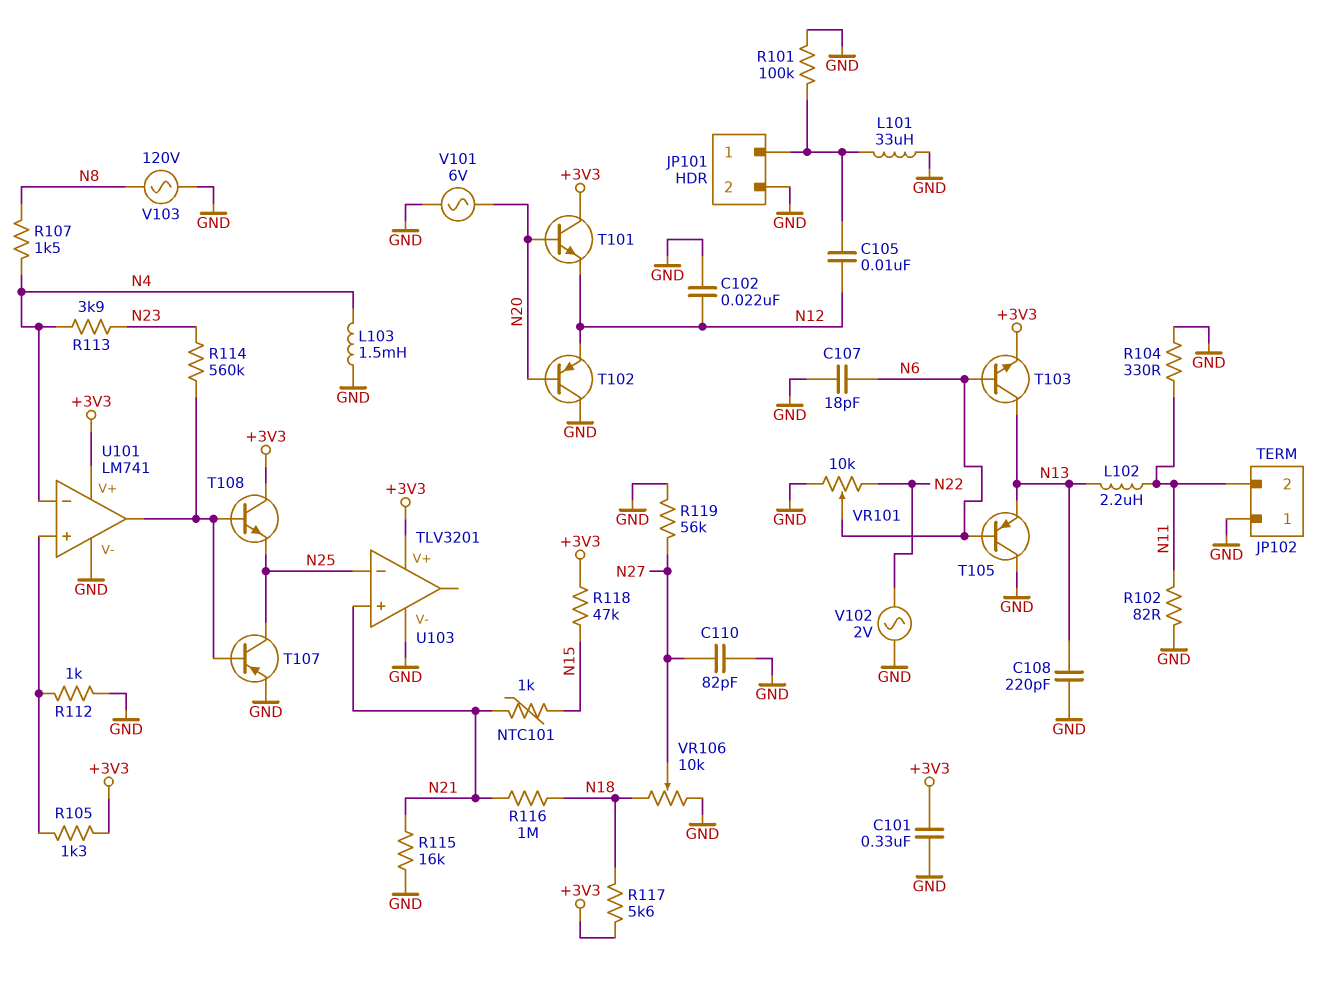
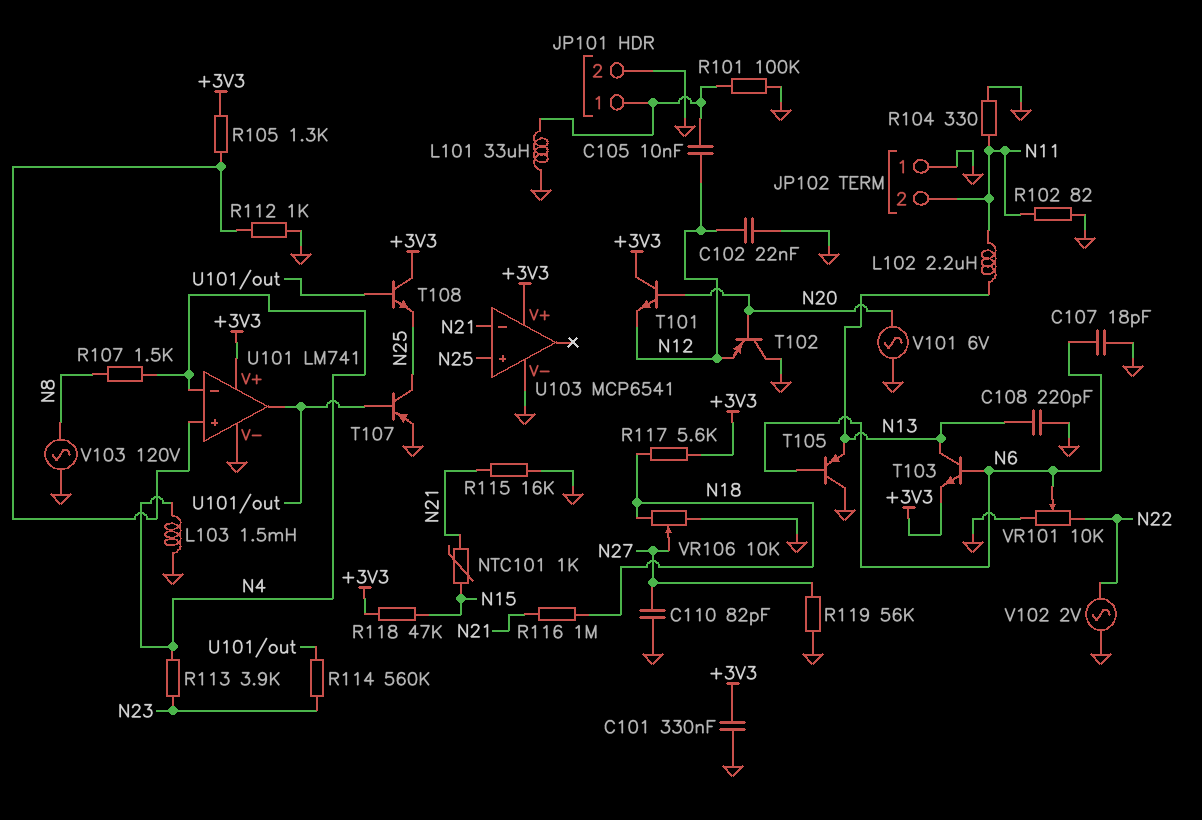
U103: TLV3201 -> MCP6541
U103 pin in+: N21 -> N25
U103 pin in-: N25 -> N21

